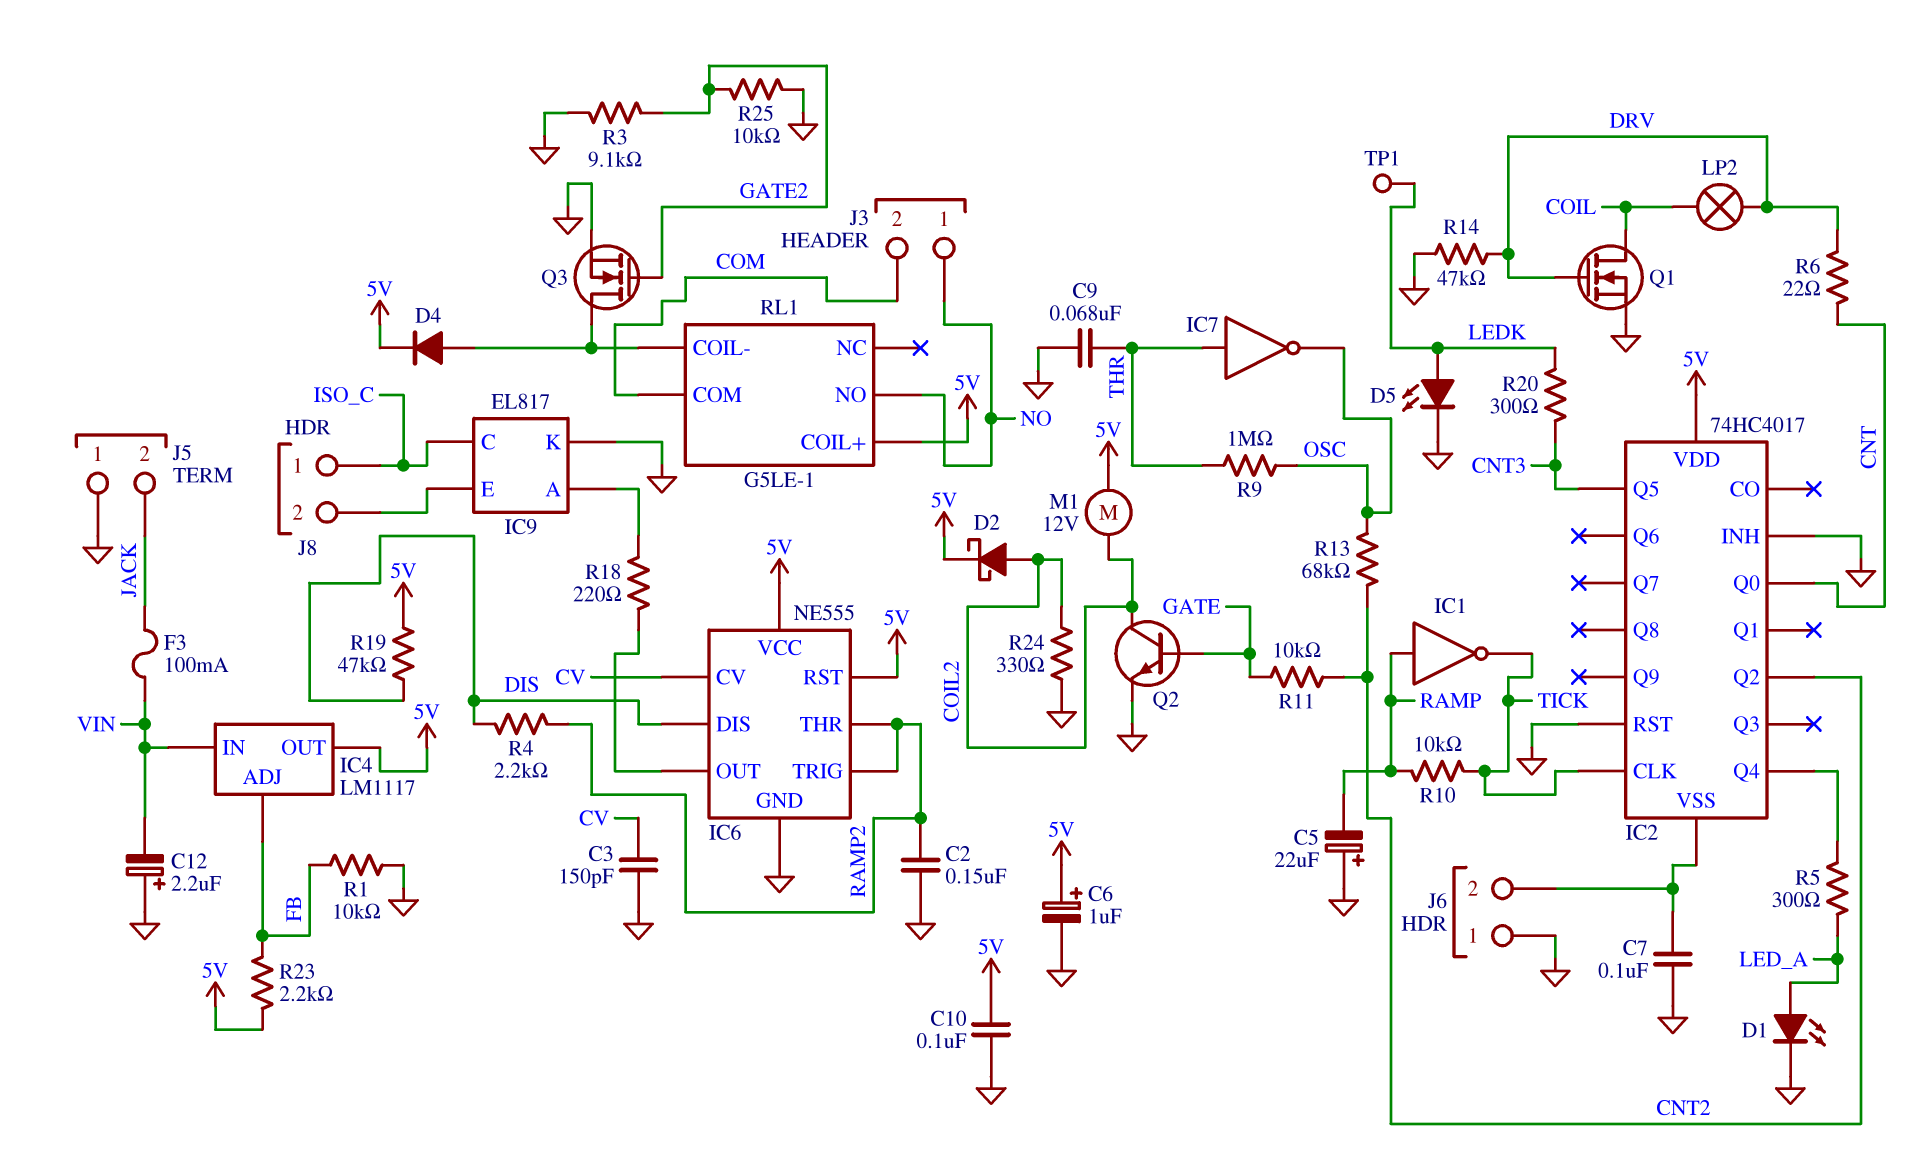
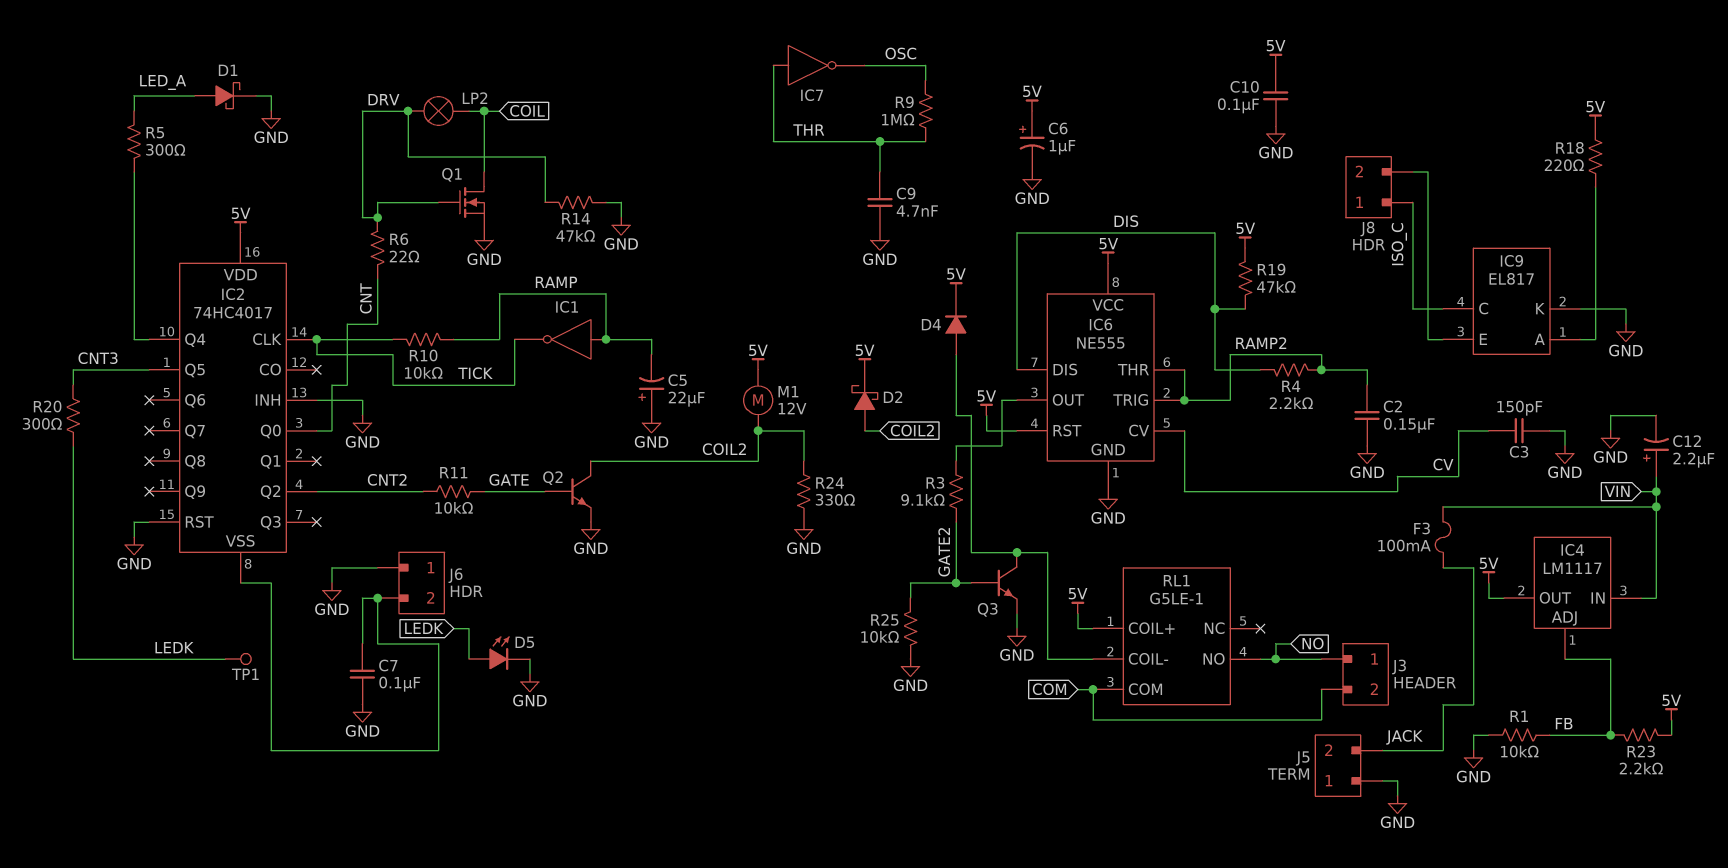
C9: 68nF (GND, THR) -> 4.7nF (GND, THR)
C12: 2.2uF (plus GND, minus VIN) -> 2.2uF (plus VIN, minus GND)
D1: LED (A LED_A, K GND) -> schottky (A LED_A, K GND)
Q3: NMOS (G GATE2, D RL1/COIL-, S GND) -> NPN (B GATE2, C RL1/COIL-, E GND)
R3: 9.1k (GATE2, GND) -> 9.1k (GATE2, IC6/OUT)
R13: 68k (CNT2, OSC) -> none
R18: 220 (IC6/OUT, IC9/A) -> 220 (5V, IC9/A)

